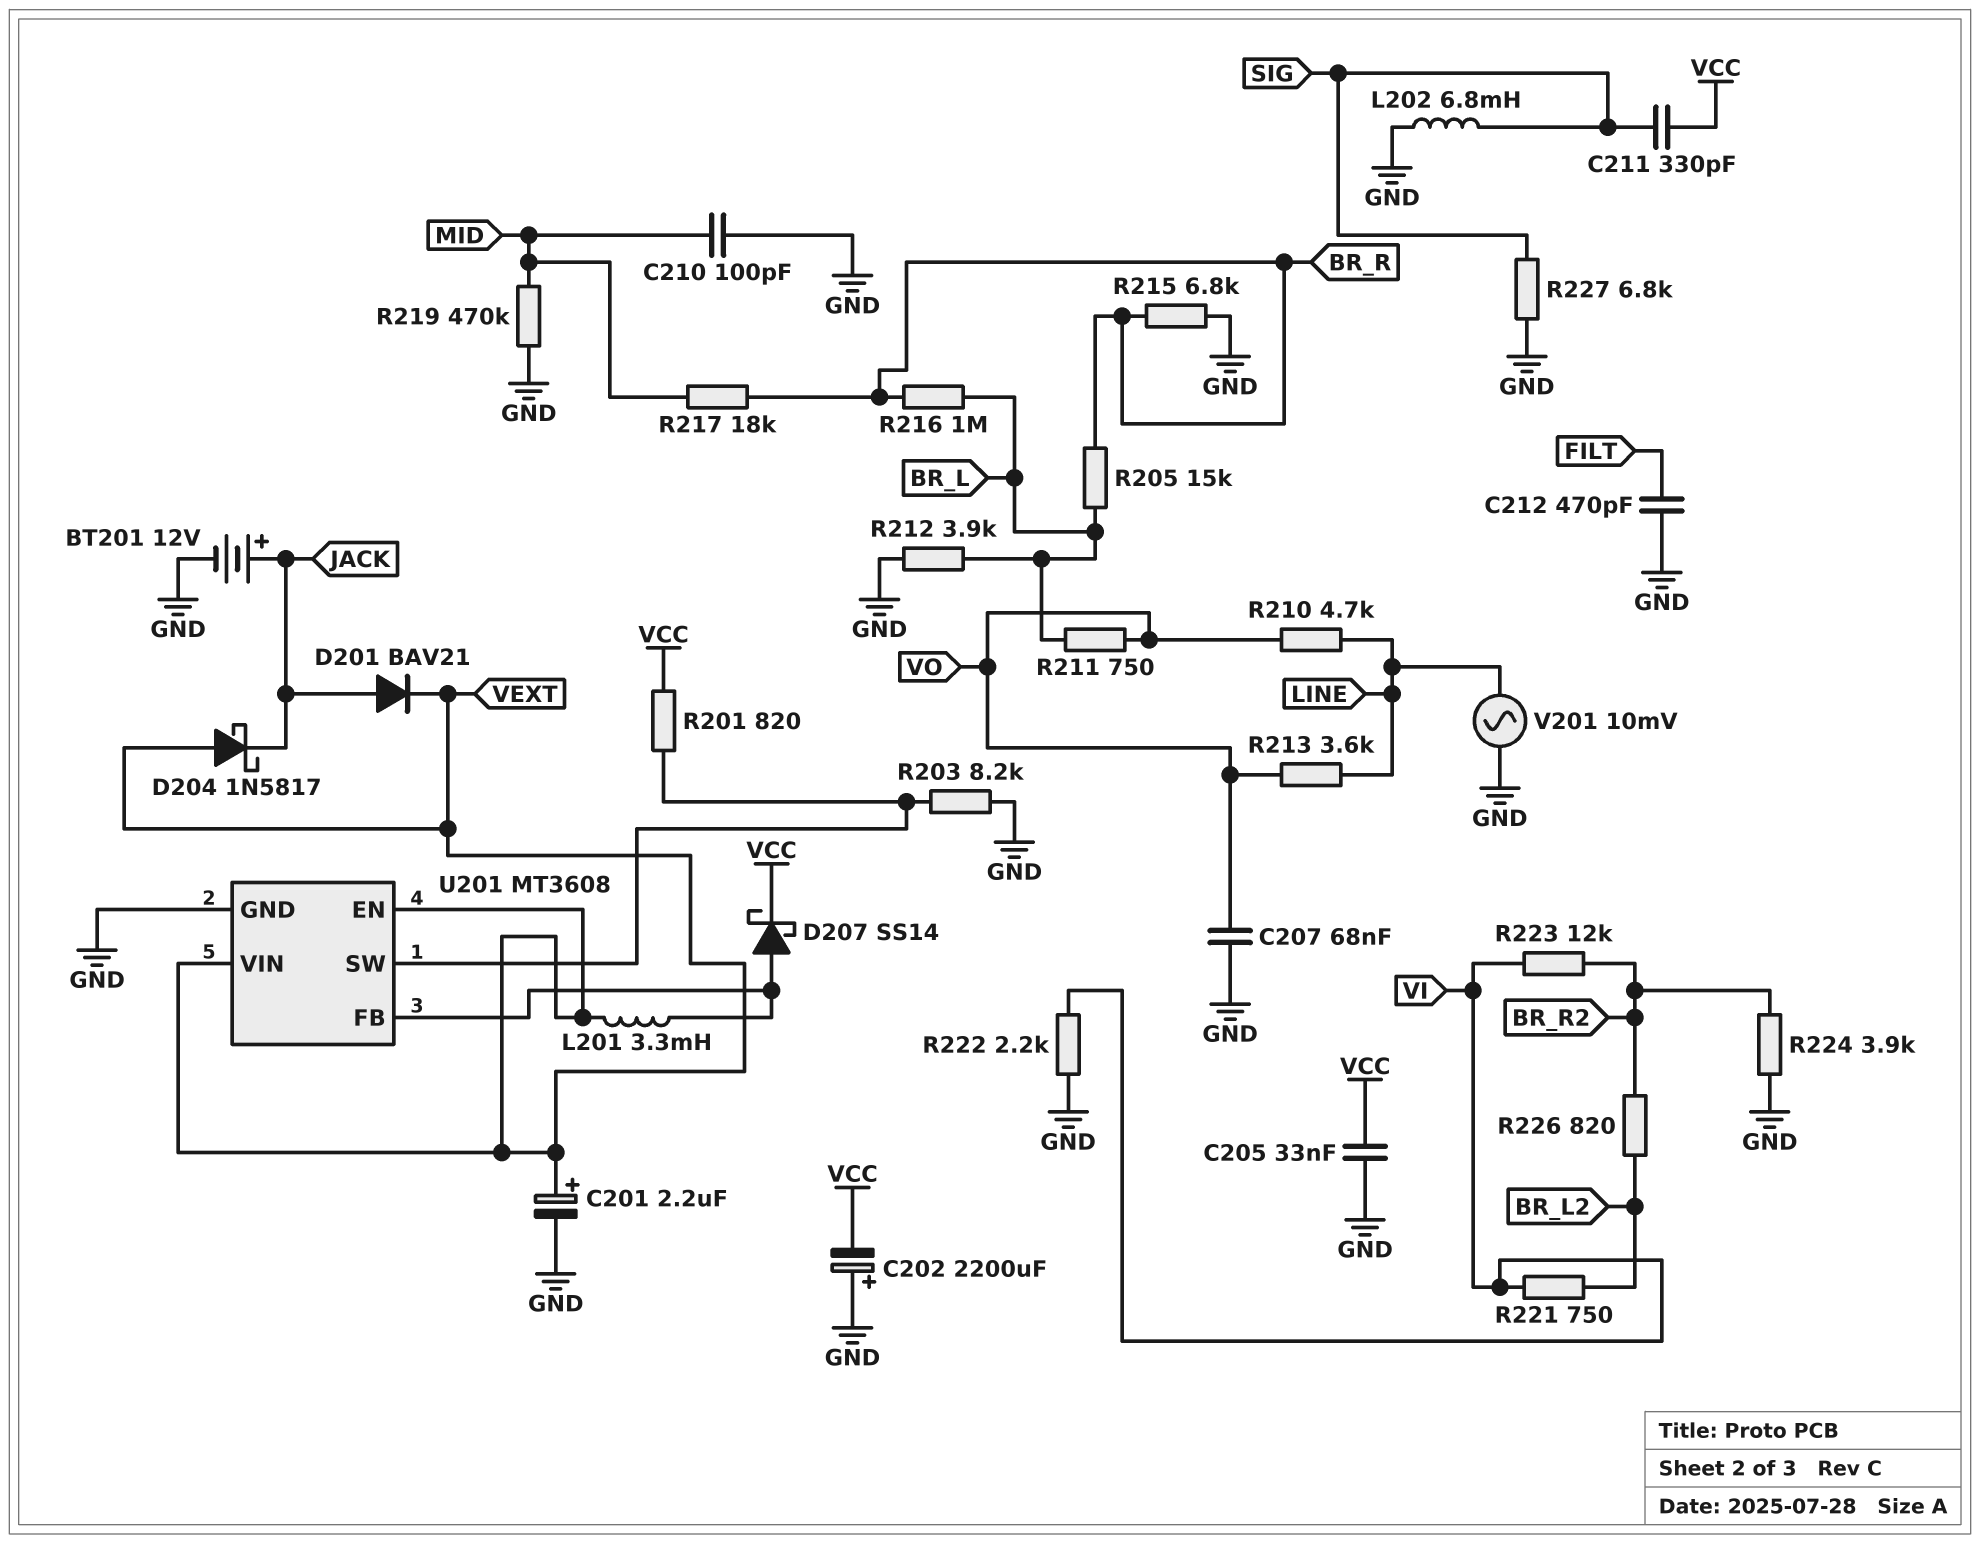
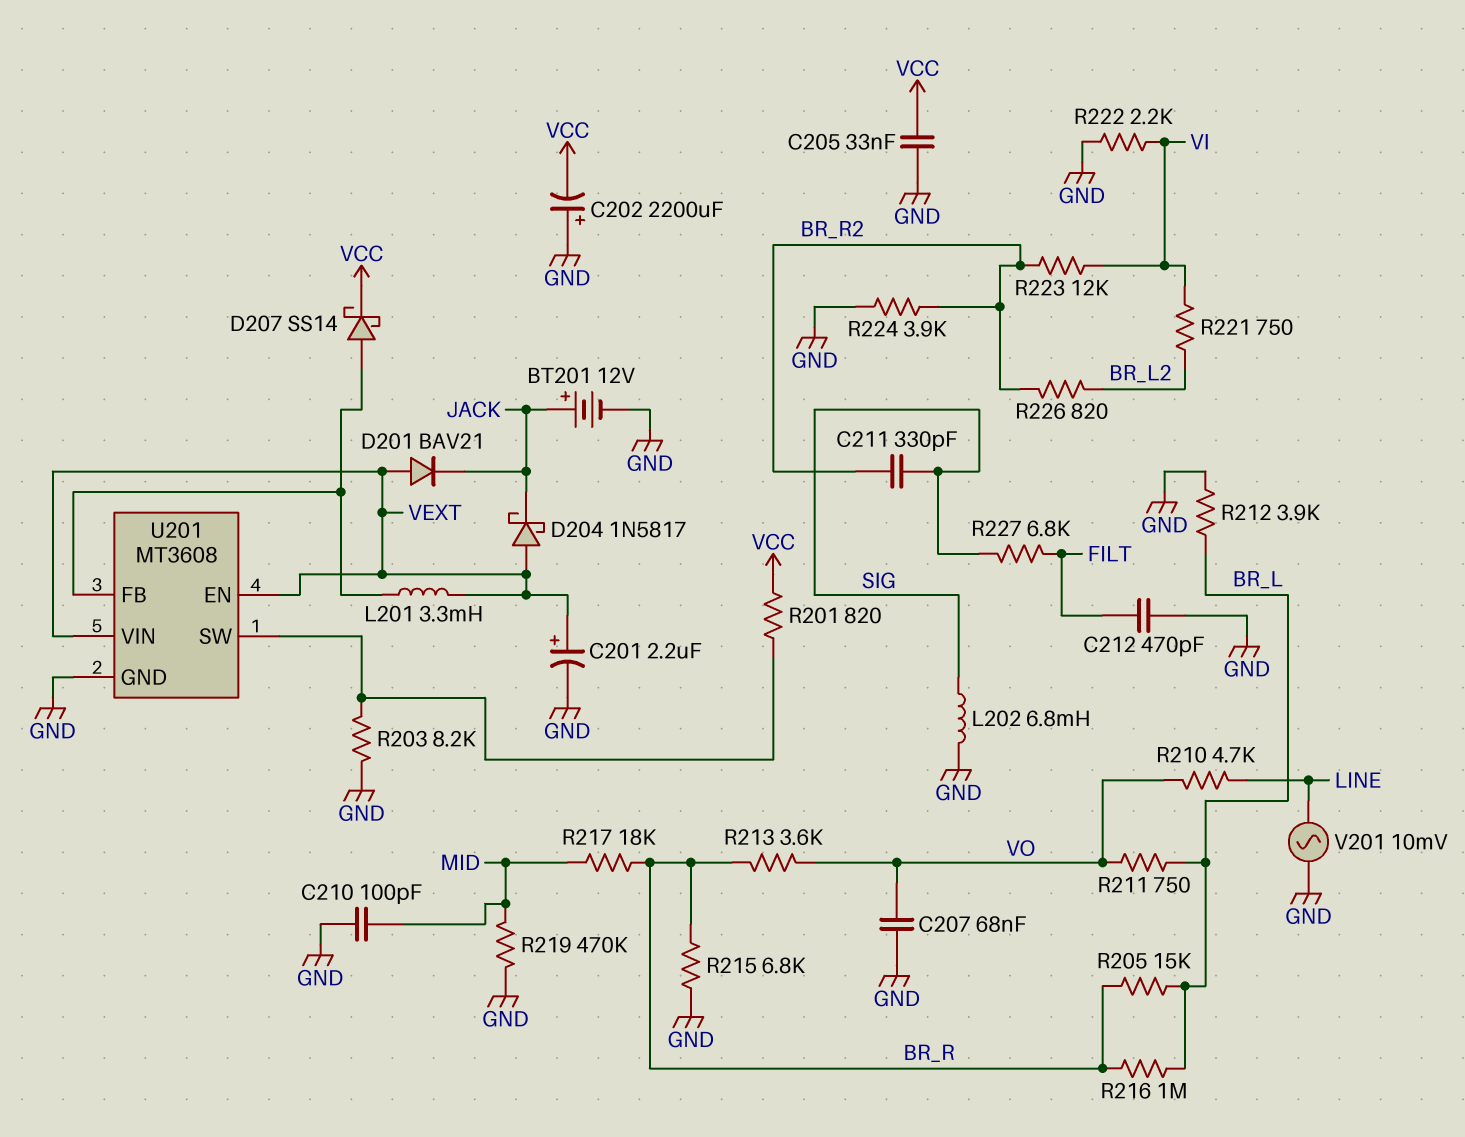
C211: 330pF (SIG, VCC) -> 330pF (BR_R2, SIG)
D201: diode BAV21 (A JACK, K VEXT) -> diode BAV21 (A VEXT, K JACK)
R213: 3.6k (LINE, VO) -> 3.6k (BR_R, VO)
R227: 6.8k (GND, SIG) -> 6.8k (FILT, SIG)

